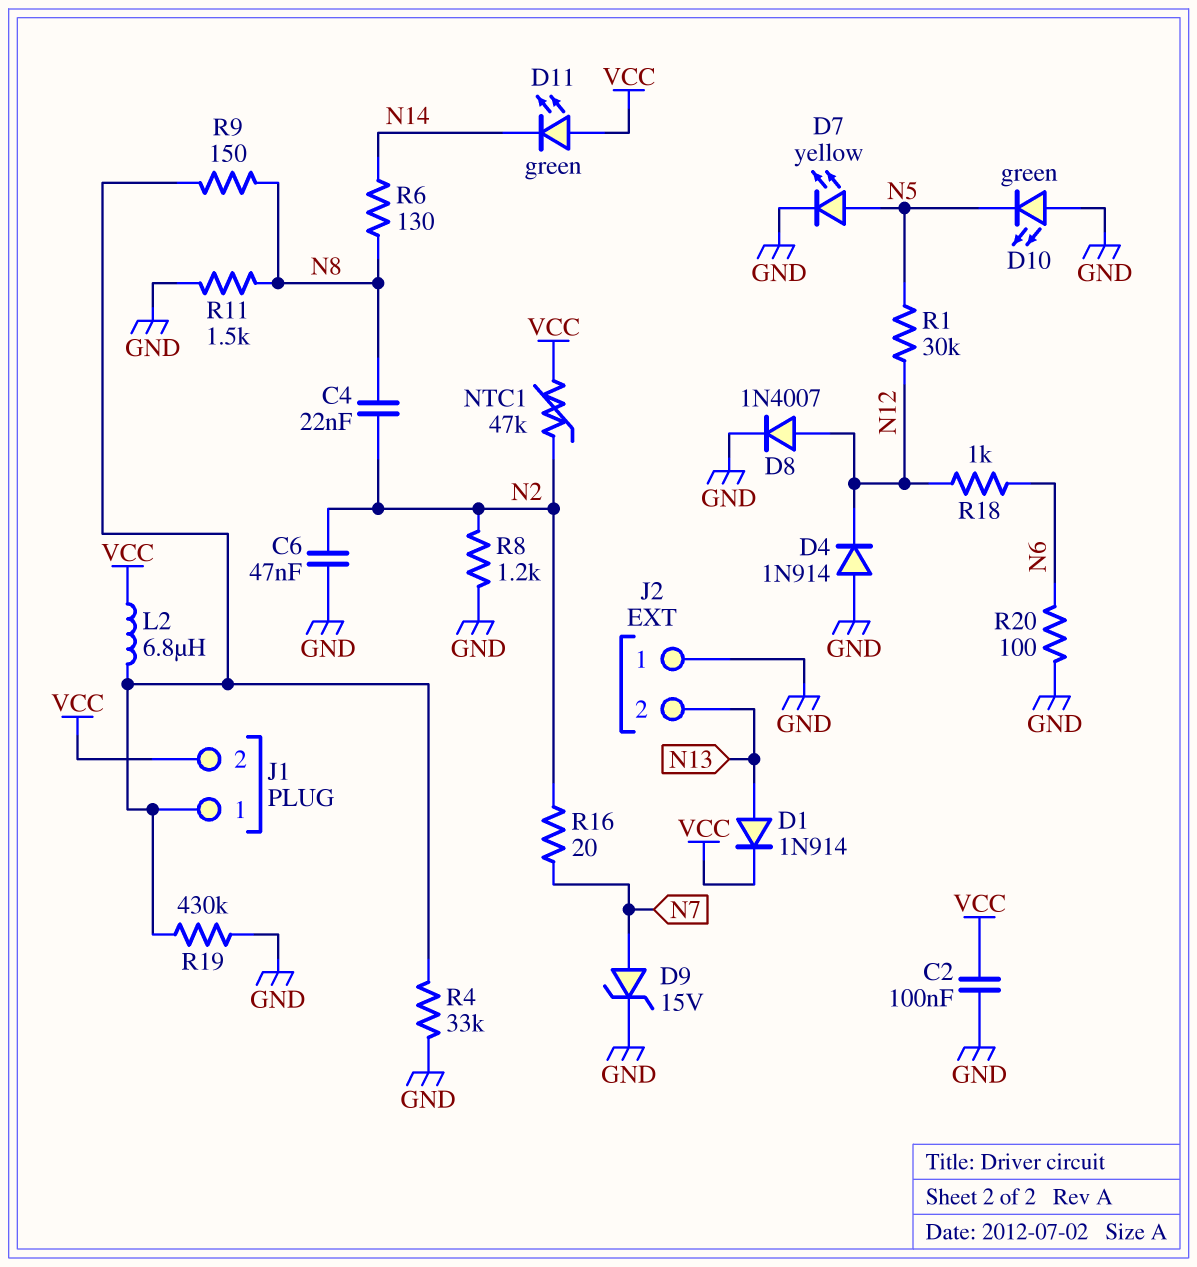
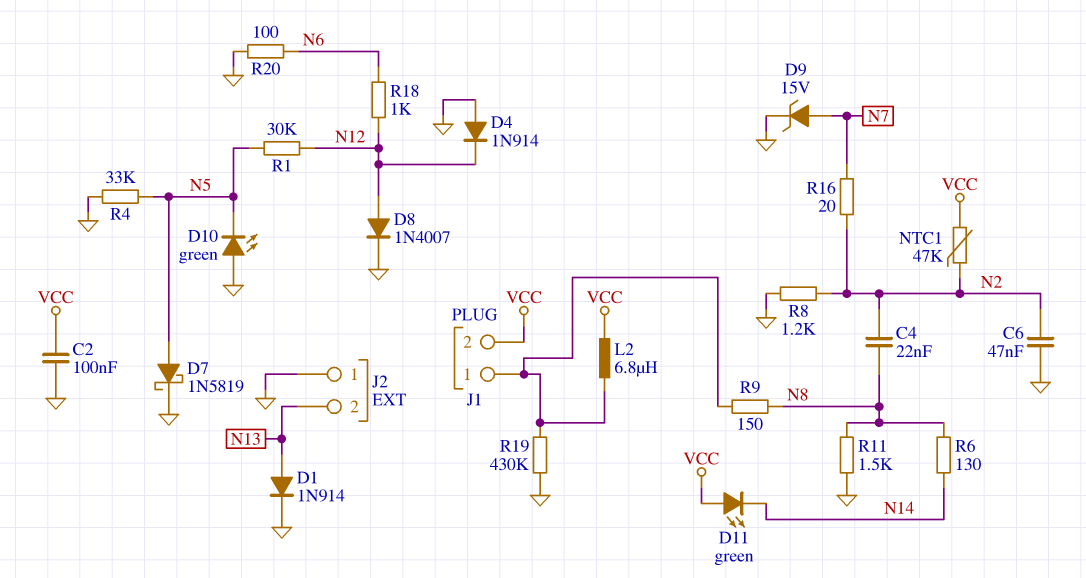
D1: diode 1N914 (A N13, K VCC) -> diode 1N914 (A N13, K GND)
D7: LED yellow (A N5, K GND) -> schottky 1N5819 (A N5, K GND)
R4: 33k (GND, J1/1) -> 33k (GND, N5)

